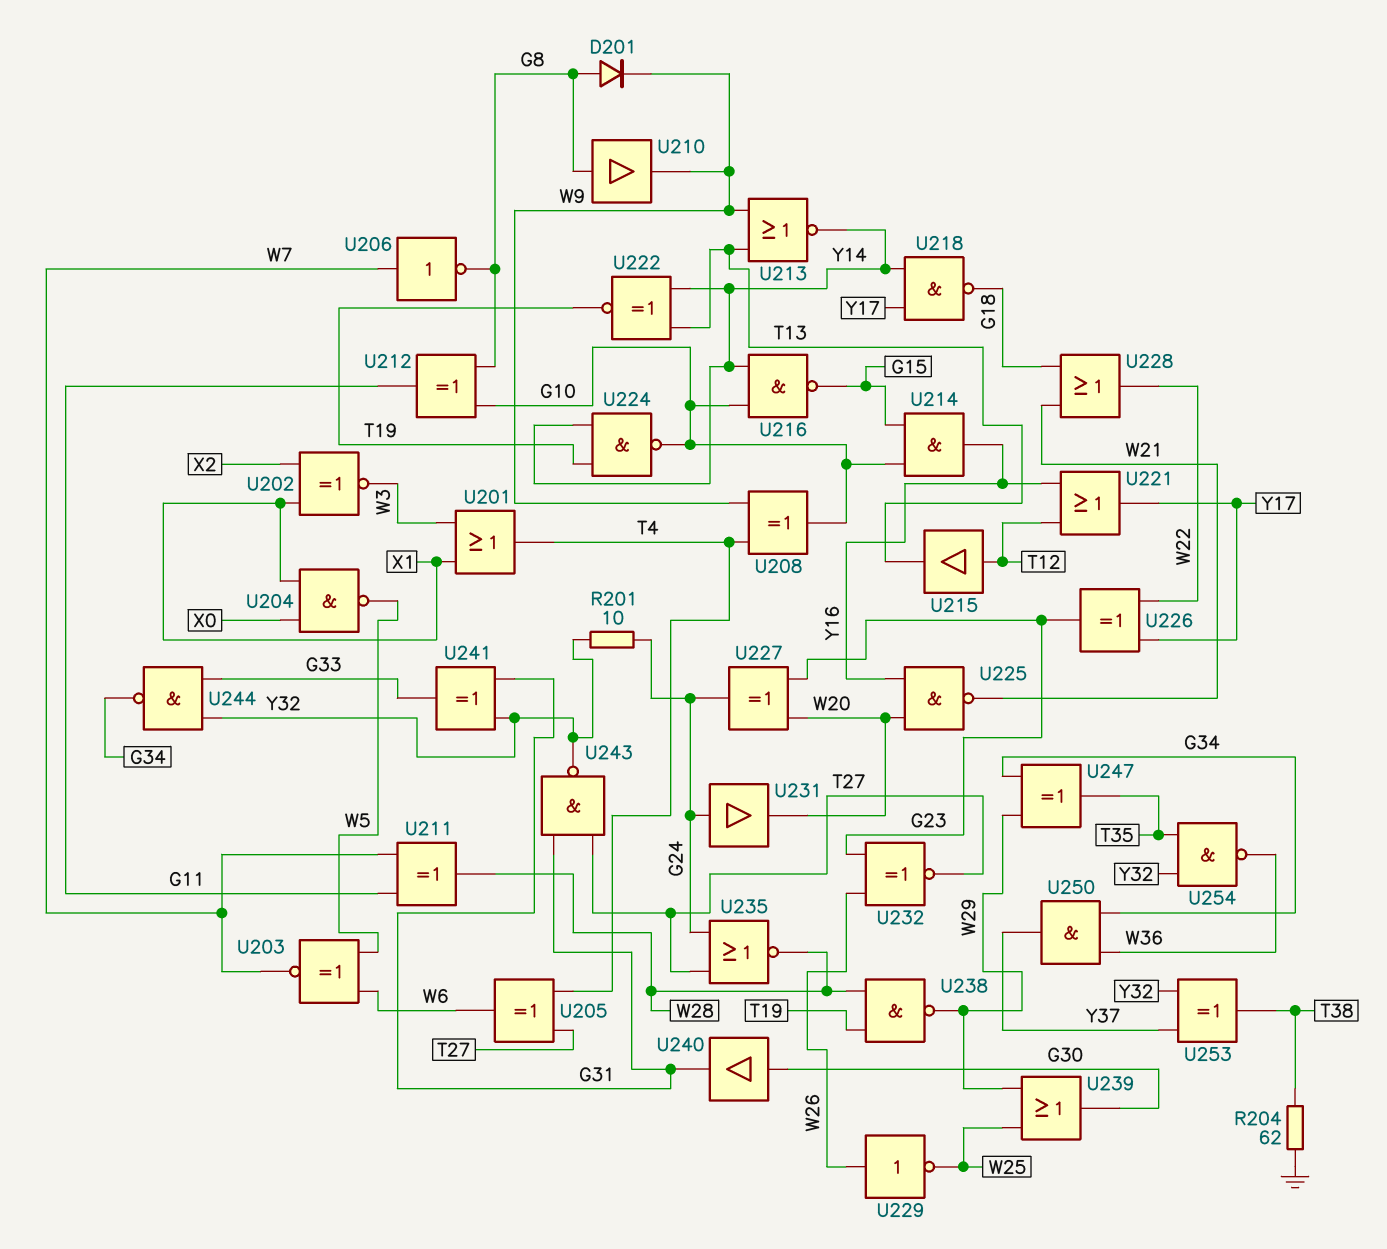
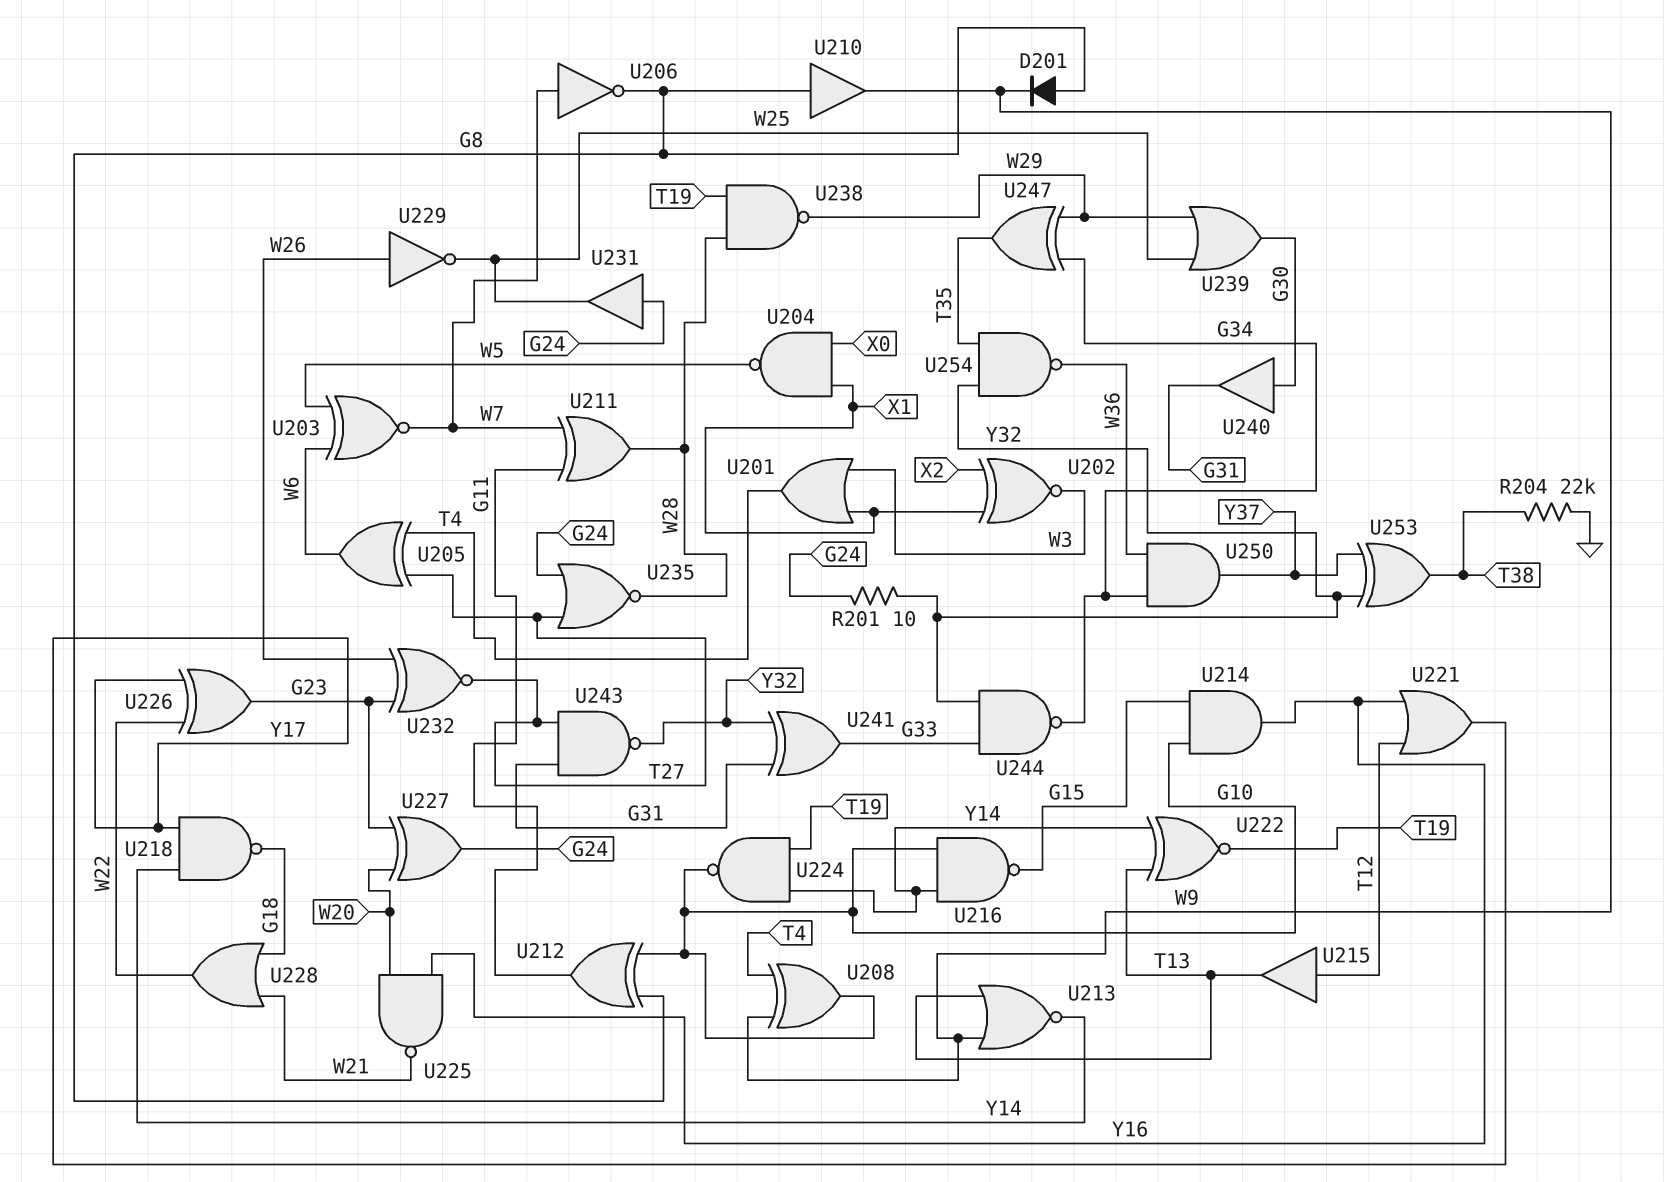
R204: 62 (GND, T38) -> 22k (GND, T38)
U231: buffer (in G24, out W20) -> buffer (in G24, out W25)

